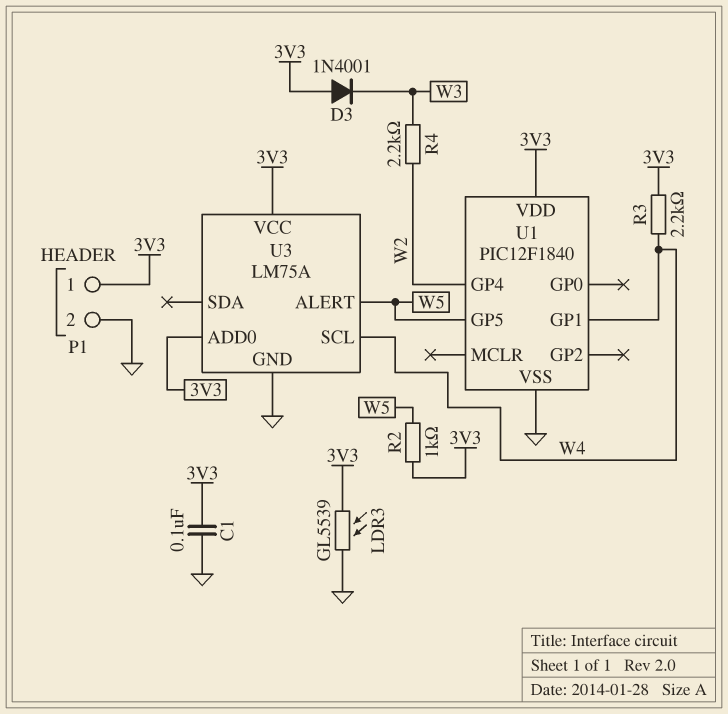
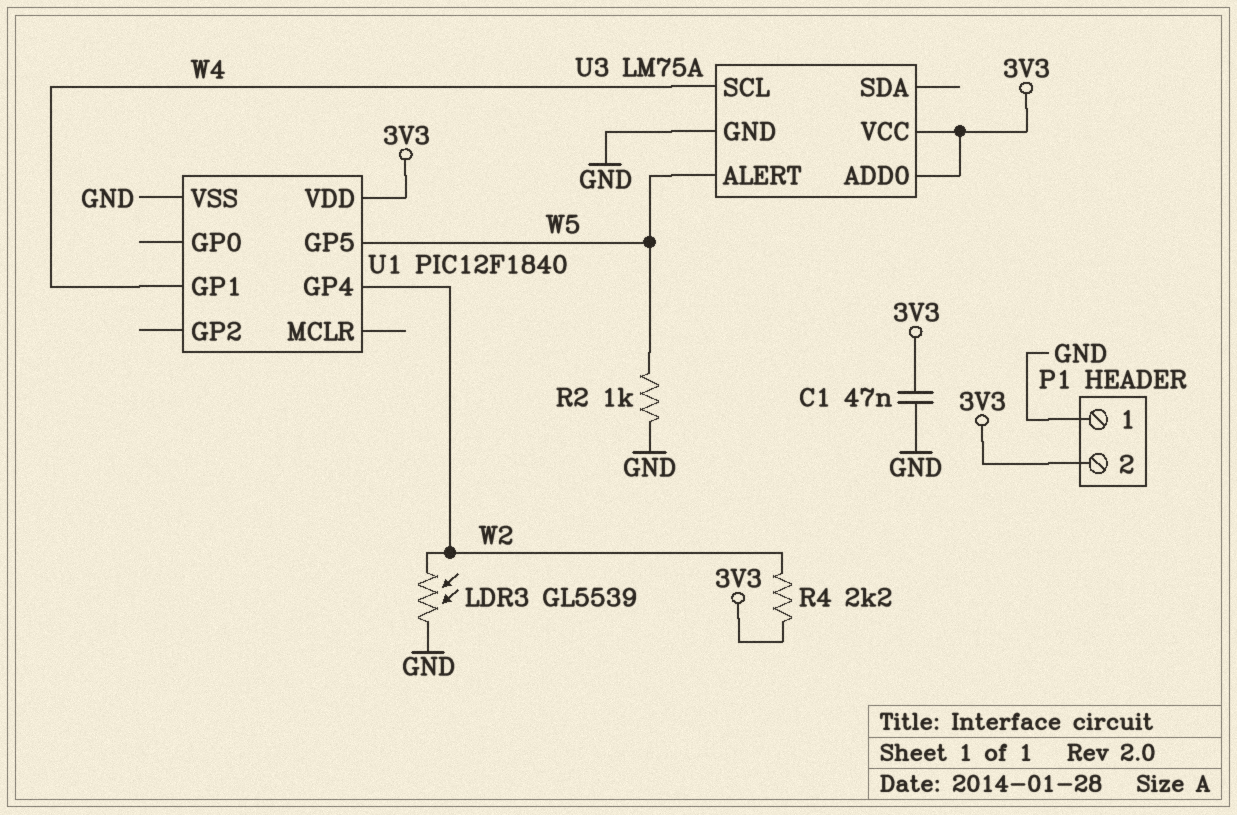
C1: 100nF (3V3, GND) -> 47nF (3V3, GND)
D3: diode 1N4001 (A 3V3, K W3) -> none
LDR3: GL5539 (3V3, GND) -> GL5539 (GND, W2)
P1 pin 1: 3V3 -> GND
P1 pin 2: GND -> 3V3
R2: 1k (3V3, W5) -> 1k (GND, W5)
R3: 2.2k (3V3, W4) -> none
R4: 2.2k (W2, W3) -> 2.2k (3V3, W2)

